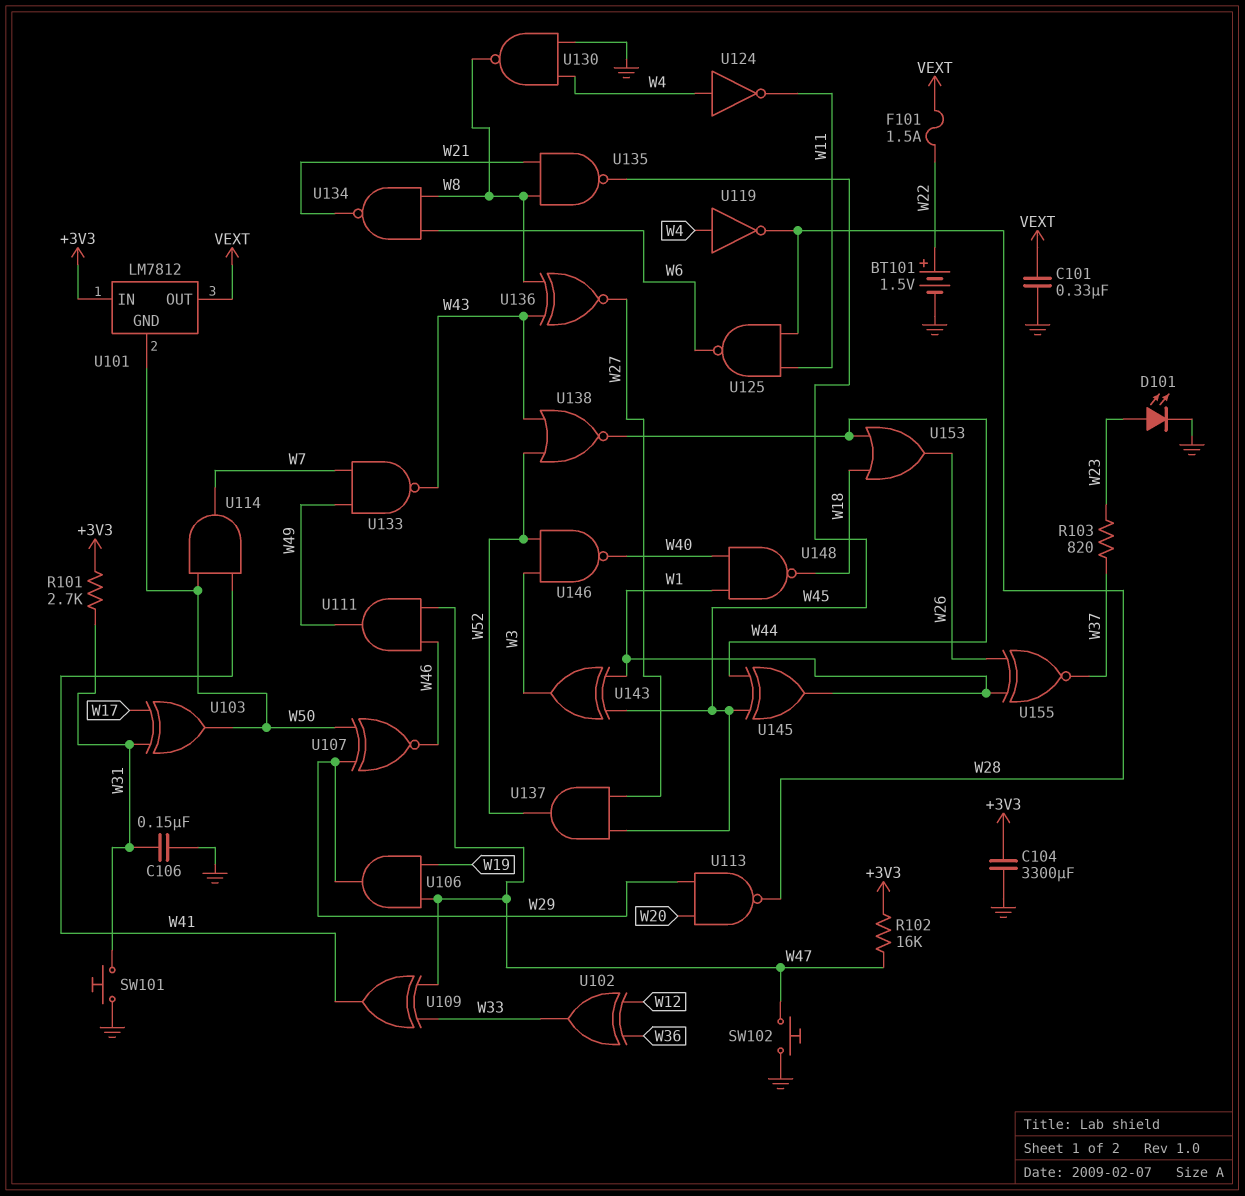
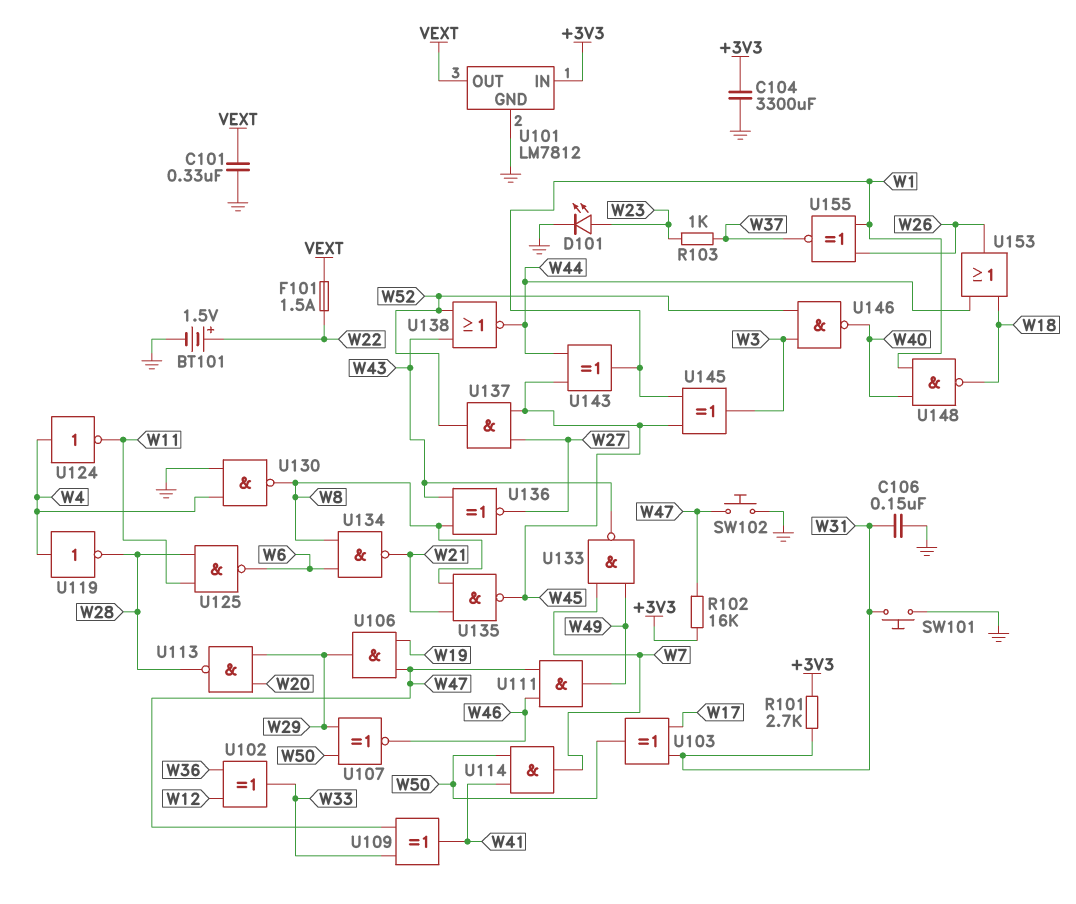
R103: 820 (W23, W37) -> 1k (W23, W37)
U101 pin GND: W50 -> GND
U143: XOR (in W1, in W45, out W3) -> XOR (in W44, in W45, out W1)
U145: XOR (in W44, in W45, out W1) -> XOR (in W1, in W45, out W3)

